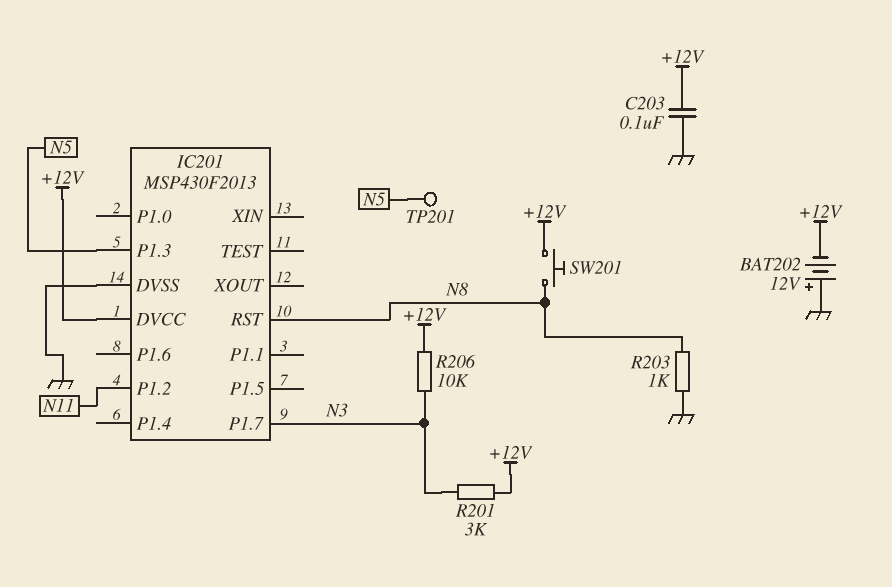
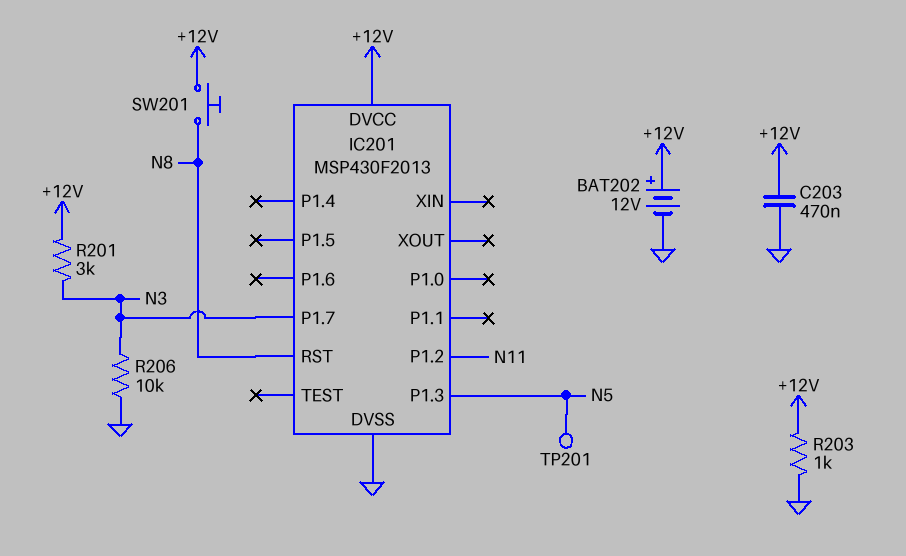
BAT202: 12V (plus GND, minus +12V) -> 12V (plus +12V, minus GND)
C203: 100nF (+12V, GND) -> 470nF (+12V, GND)
R203: 1k (GND, N8) -> 1k (+12V, GND)
R206: 10k (+12V, N3) -> 10k (GND, N3)

